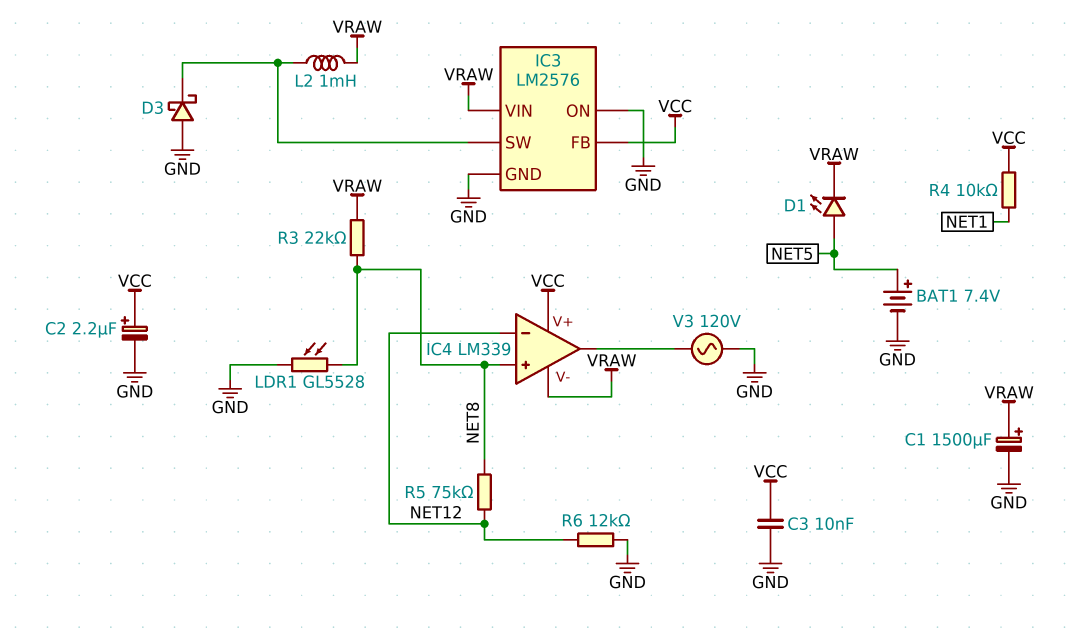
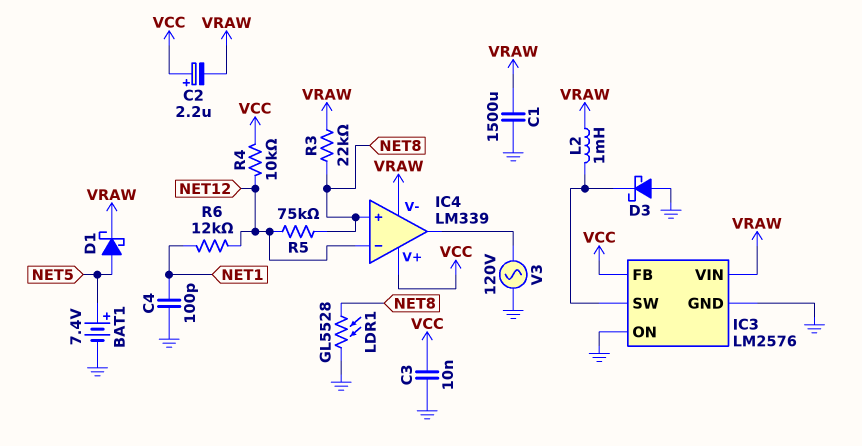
C1: 1500uF (plus VRAW, minus GND) -> 1500uF (GND, VRAW)
C2: 2.2uF (plus VCC, minus GND) -> 2.2uF (plus VCC, minus VRAW)
C4: none -> 100pF (GND, NET1)
D1: LED (A NET5, K VRAW) -> schottky (A NET5, K VRAW)
R4: 10k (NET1, VCC) -> 10k (NET12, VCC)
R6: 12k (GND, NET12) -> 12k (NET1, NET12)

